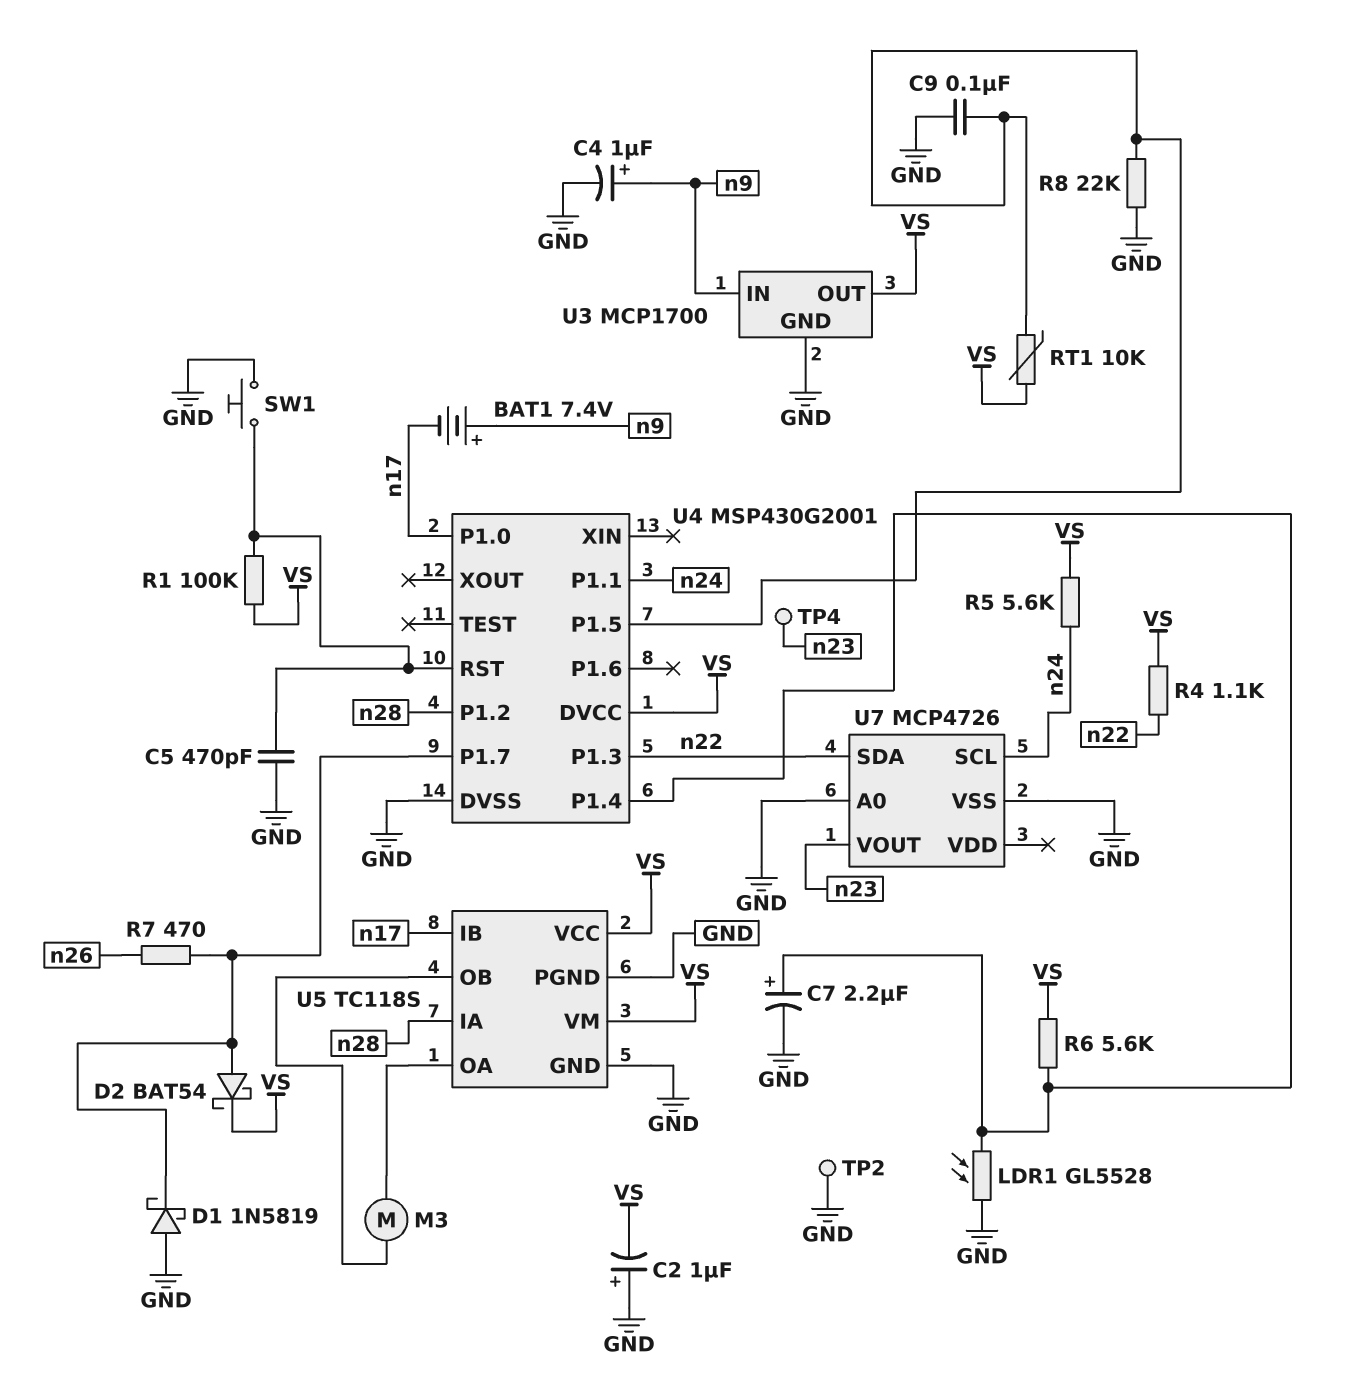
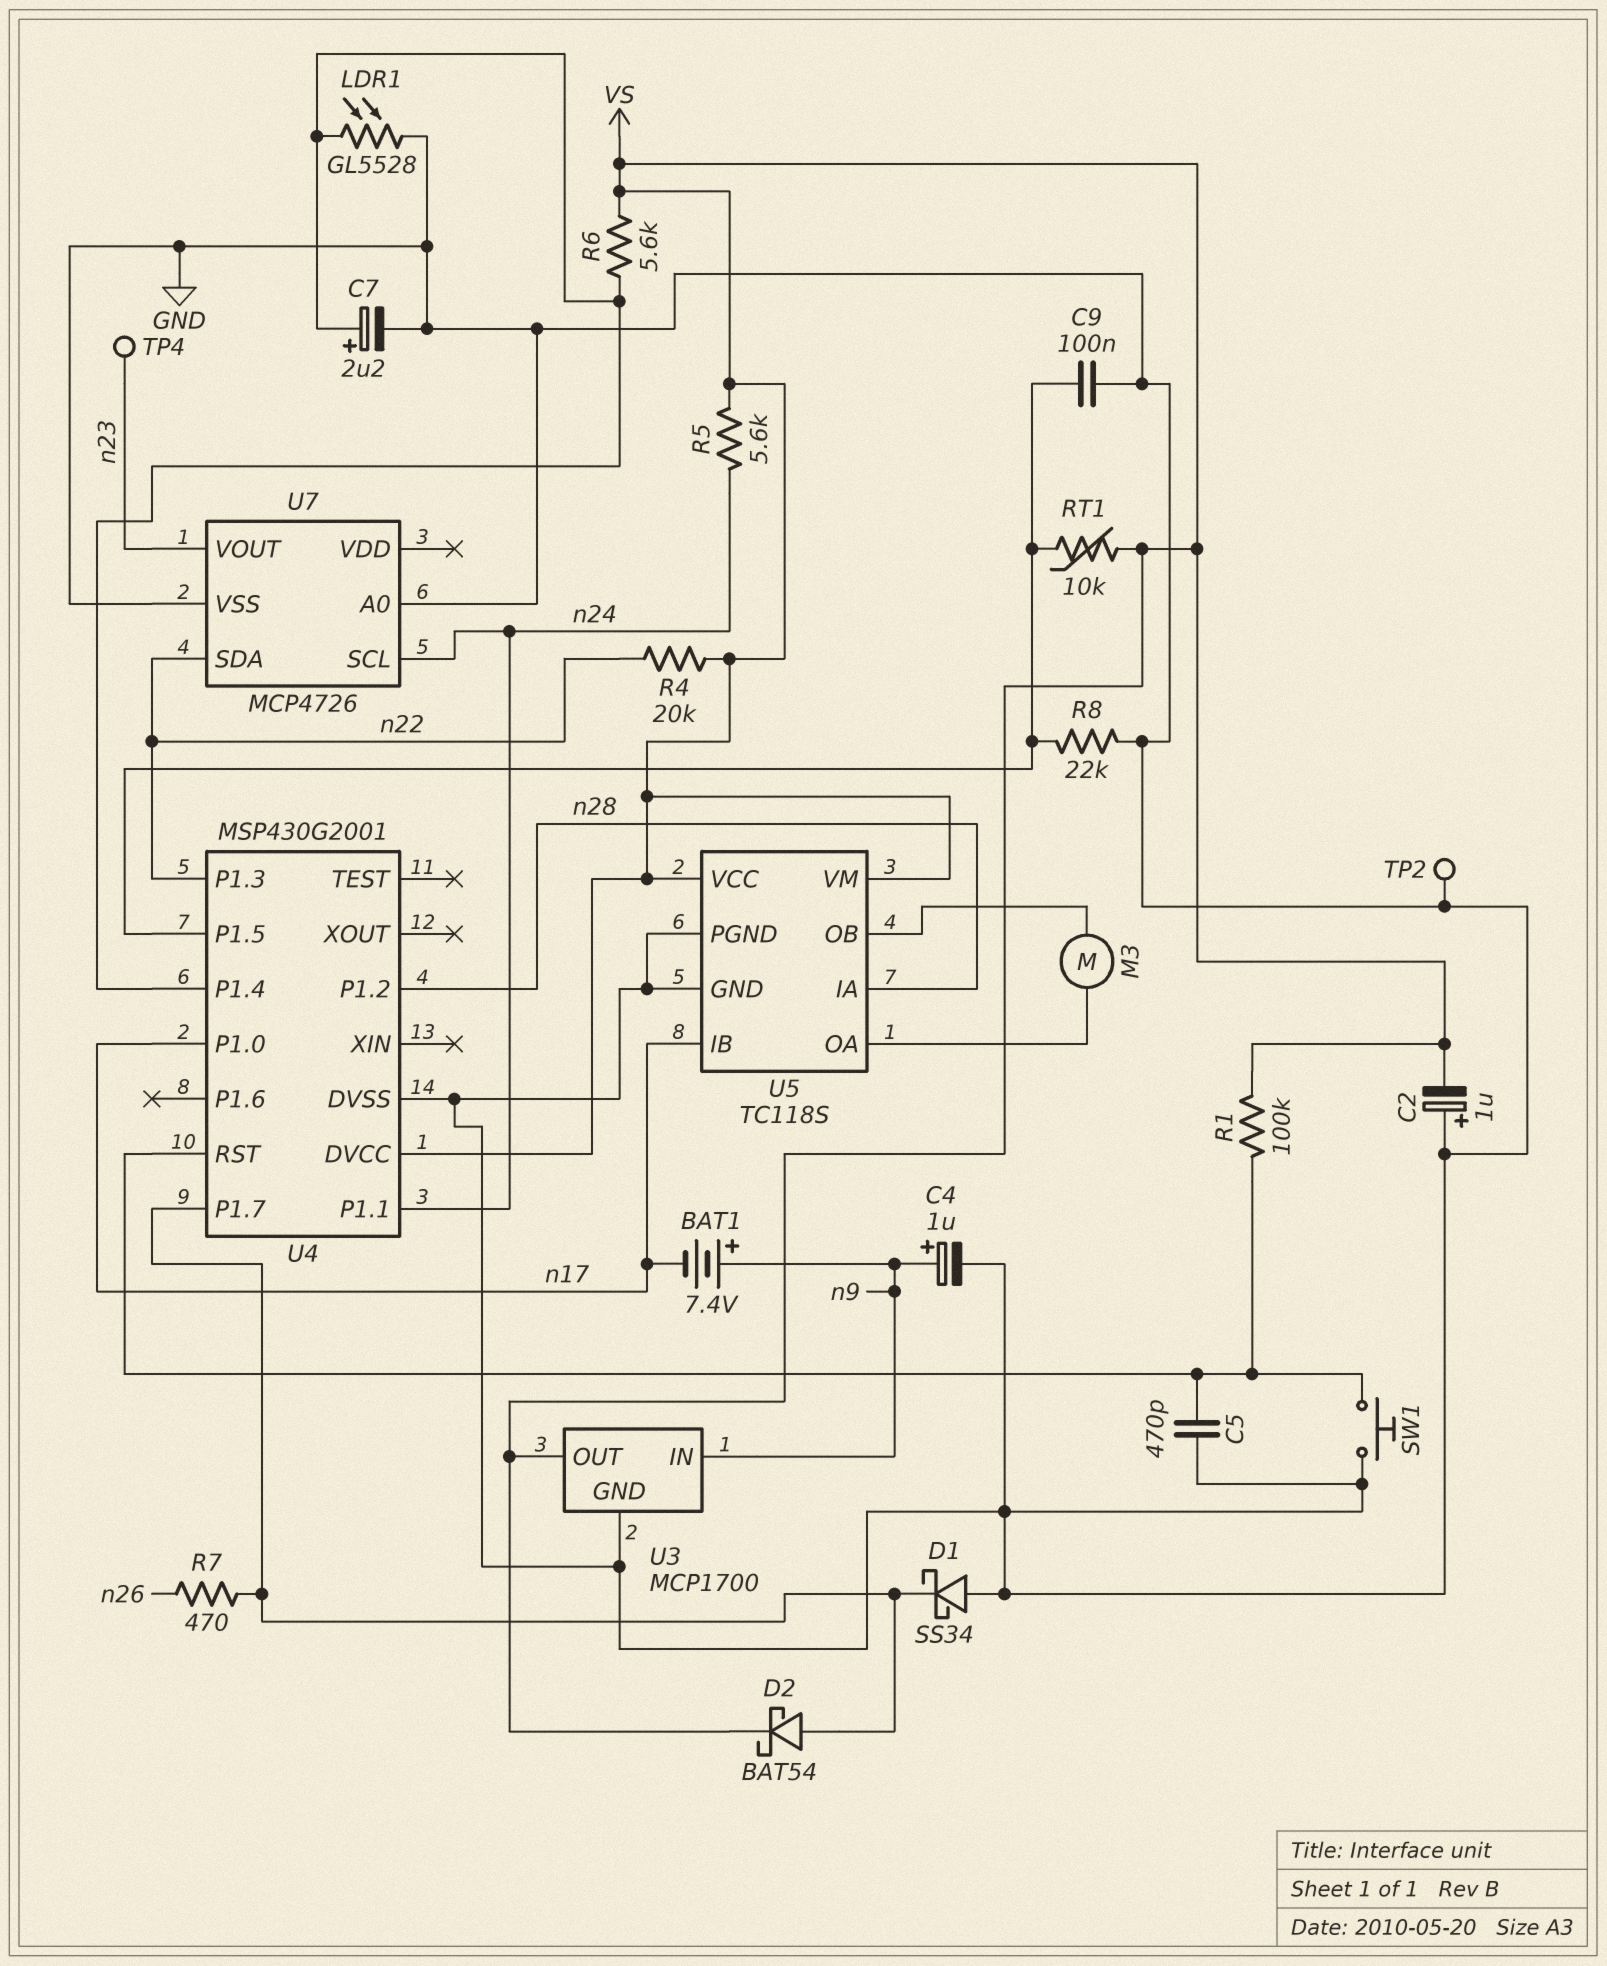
D1: schottky 1N5819 (A GND, K U4/P1.7) -> schottky SS34 (A GND, K U4/P1.7)
R4: 1.1k (VS, n22) -> 20k (VS, n22)

